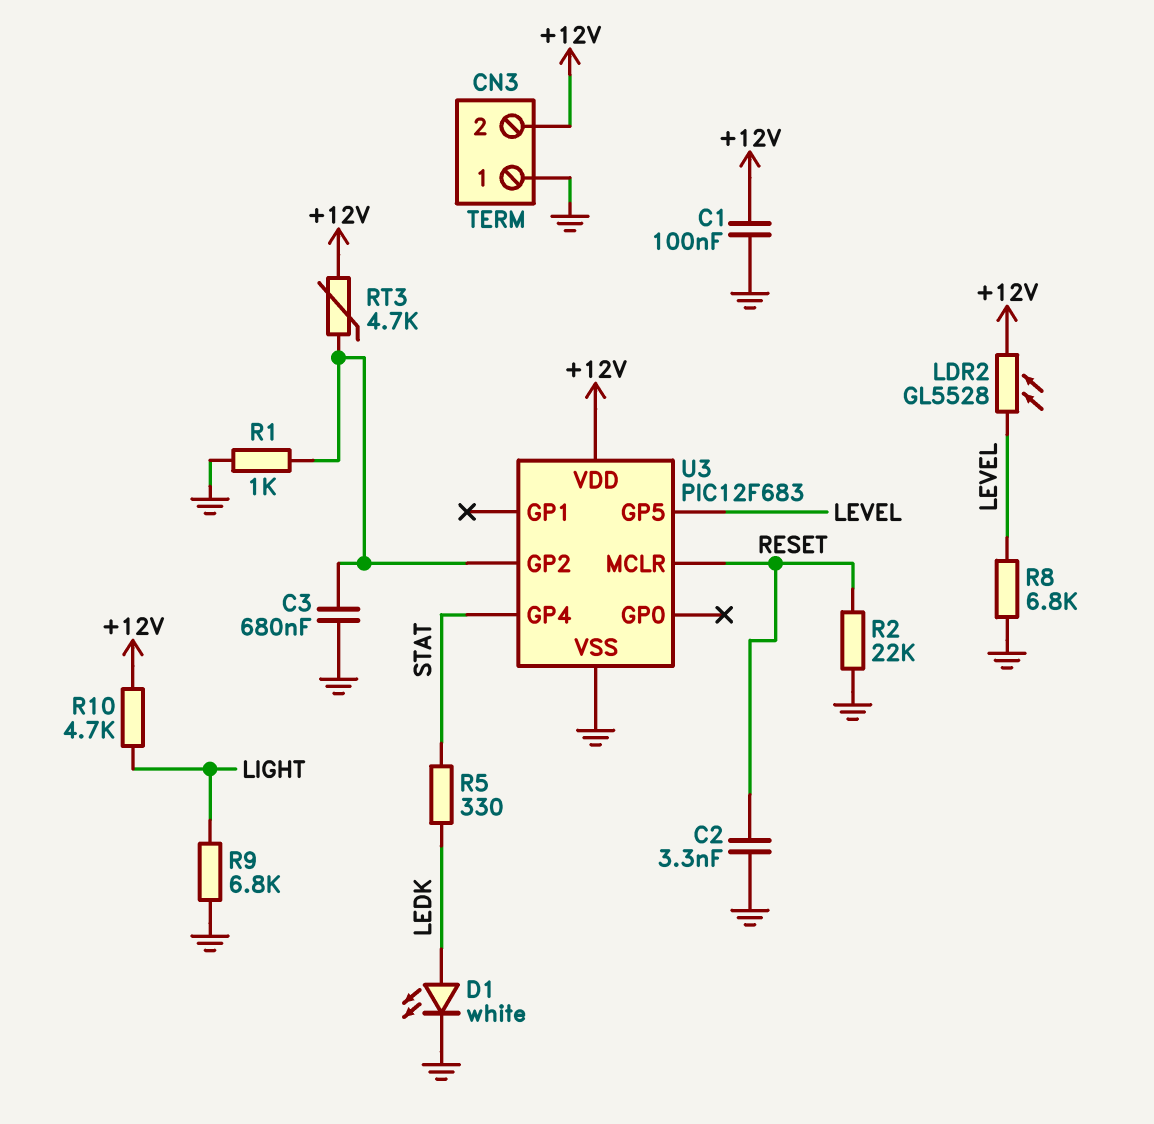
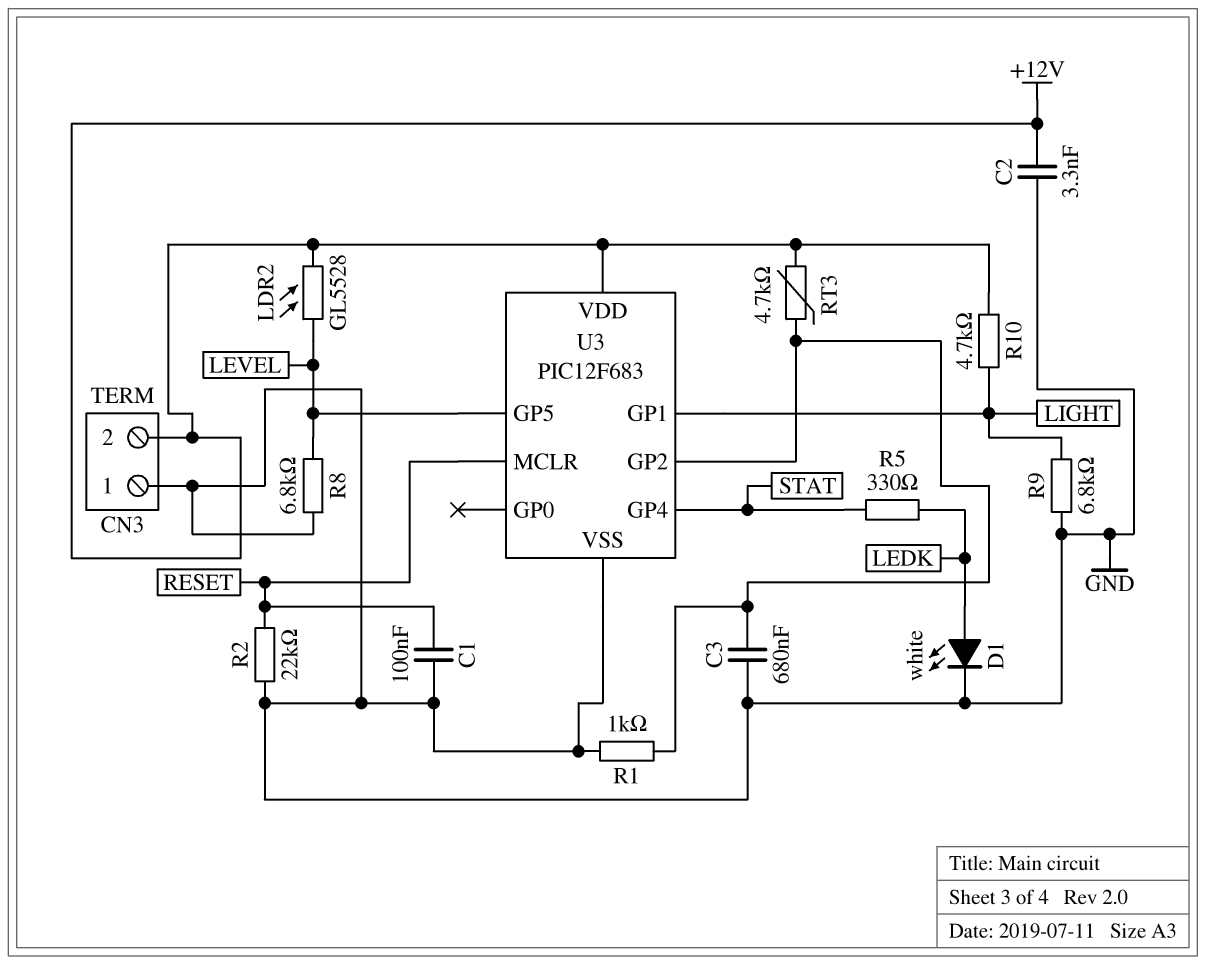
C1: 100nF (+12V, GND) -> 100nF (GND, RESET)
C2: 3.3nF (GND, RESET) -> 3.3nF (+12V, GND)
U3 pin GP1: none -> LIGHT

